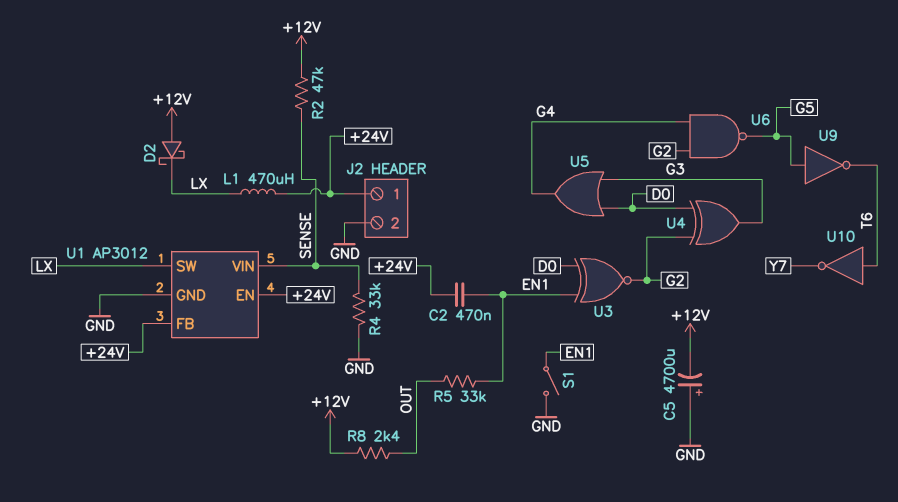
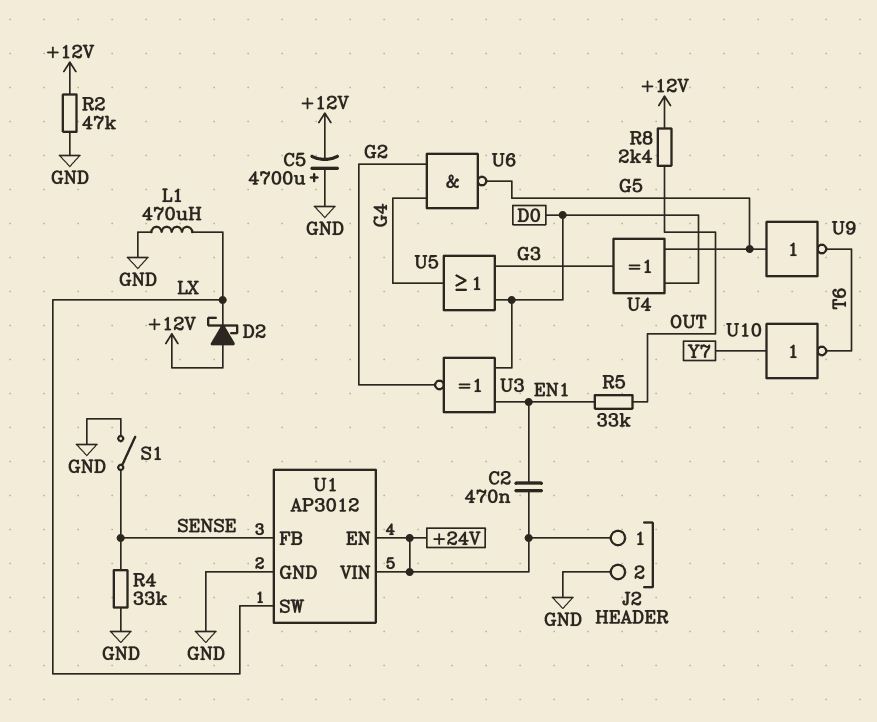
L1: 470uH (+24V, LX) -> 470uH (GND, LX)
R2: 47k (+12V, SENSE) -> 47k (+12V, GND)
S1: switch (EN1, GND) -> switch (GND, SENSE)
U1 pin FB: +24V -> SENSE
U1 pin VIN: SENSE -> +24V
U4: XOR (in D0, in G2, out G3) -> XOR (in D0, in G5, out G3)
U10: NOT (in T6, out Y7) -> NOT (in Y7, out T6)

